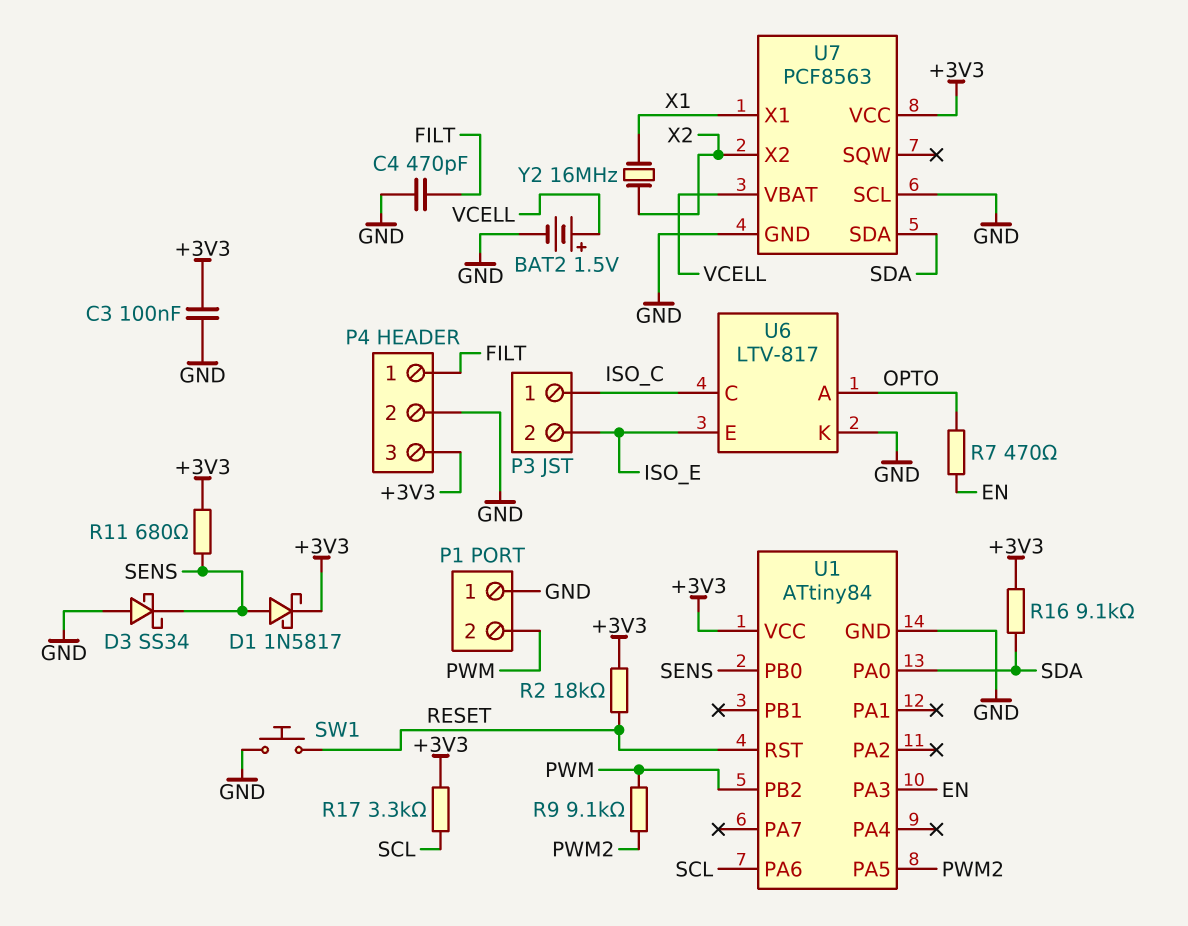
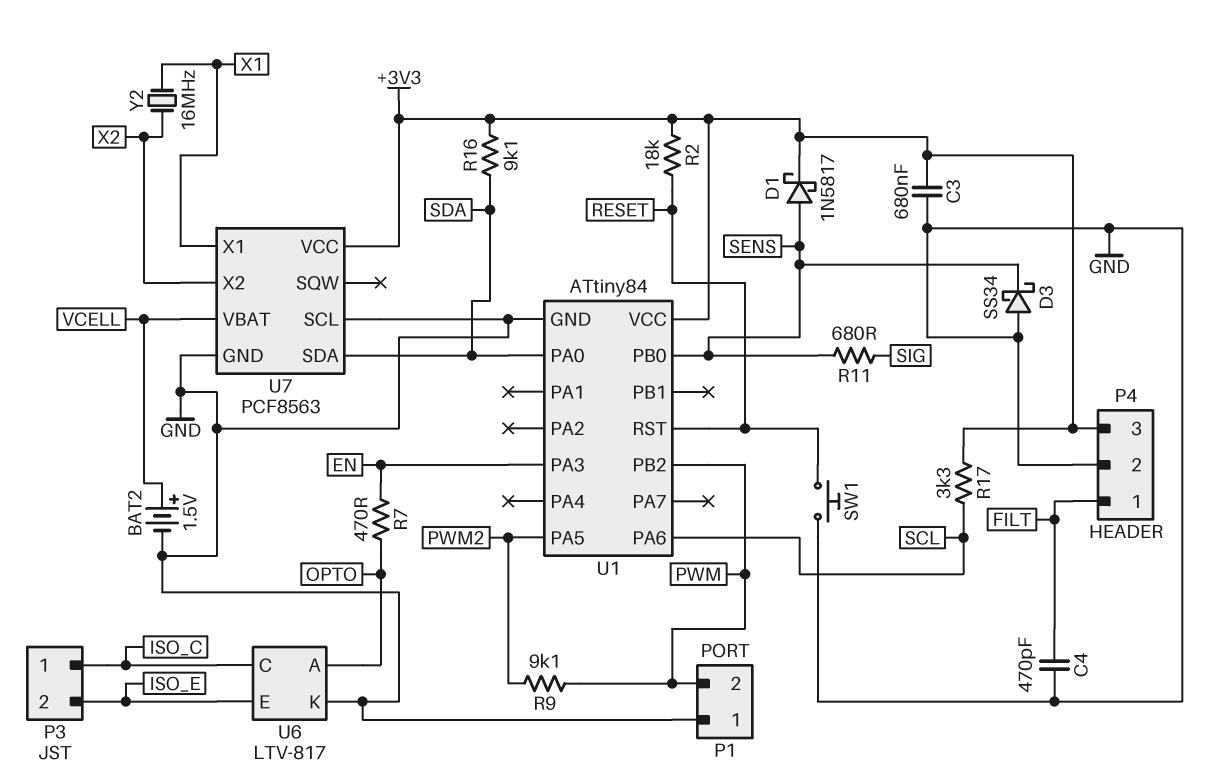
C3: 100nF (+3V3, GND) -> 680nF (+3V3, GND)
R11: 680 (+3V3, SENS) -> 680 (SENS, SIG)

